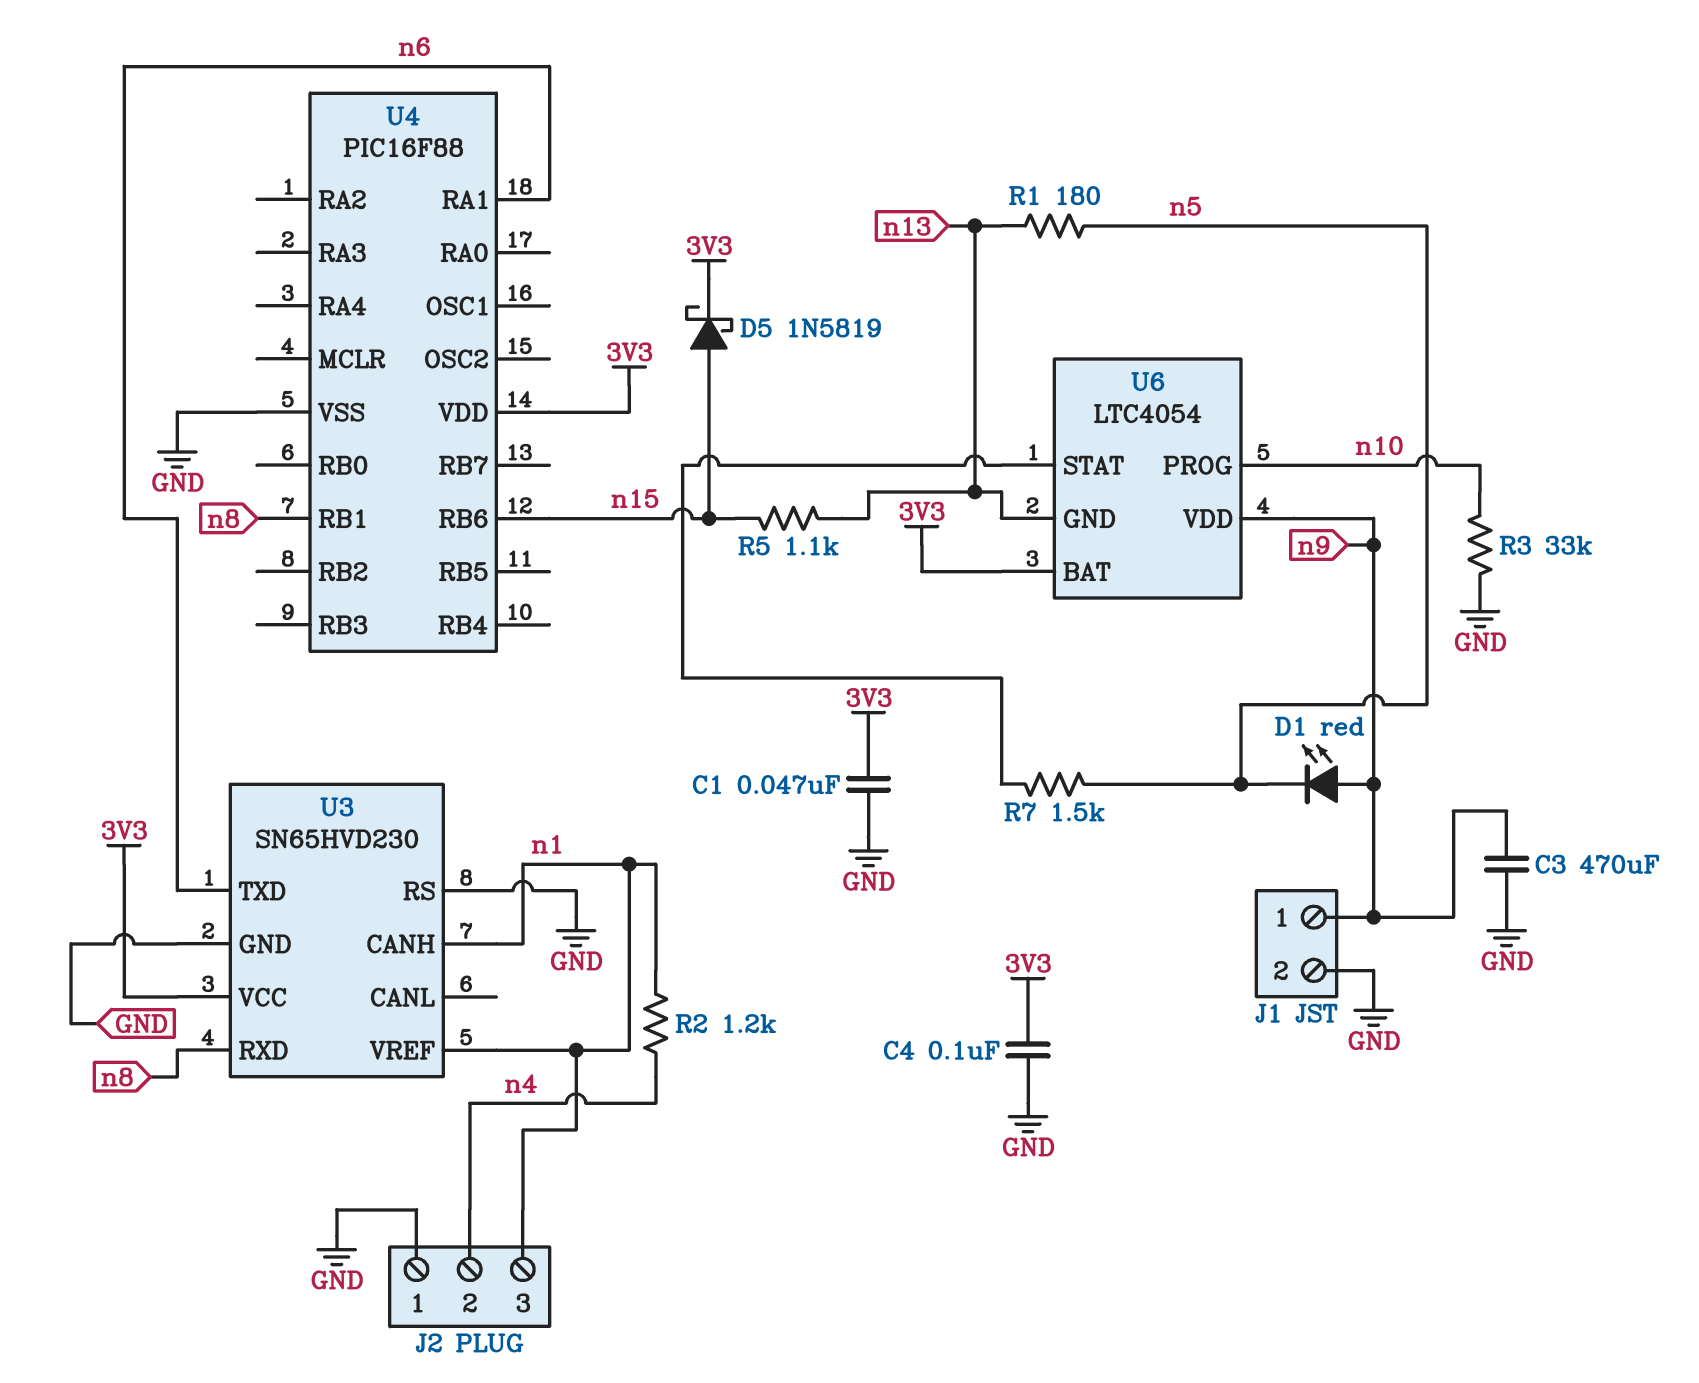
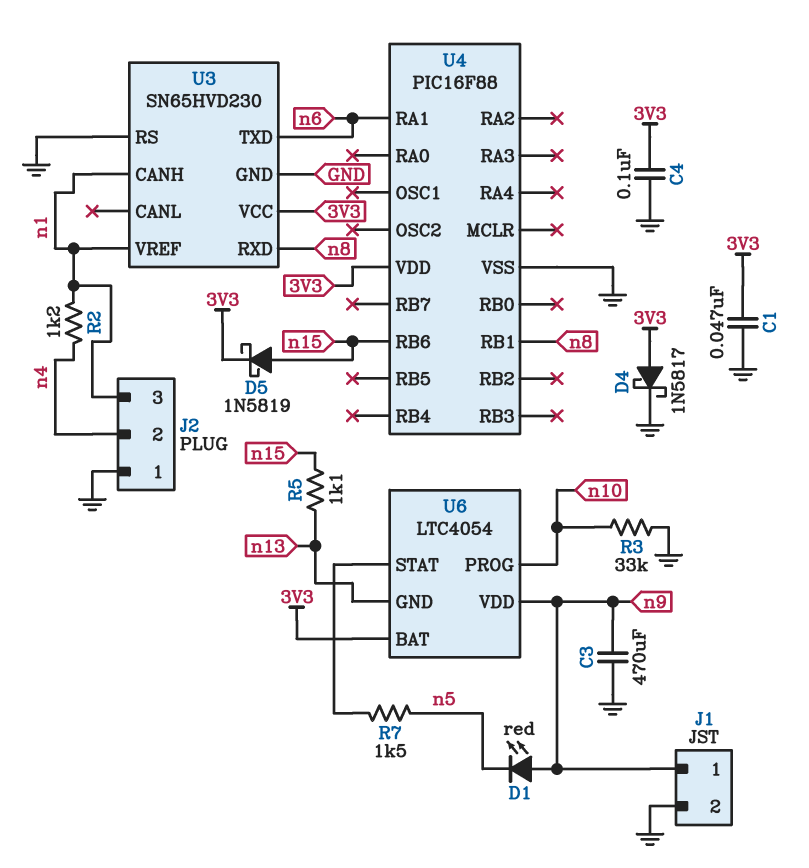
D4: none -> schottky 1N5817 (A 3V3, K GND)
R1: 180 (n5, n13) -> none

